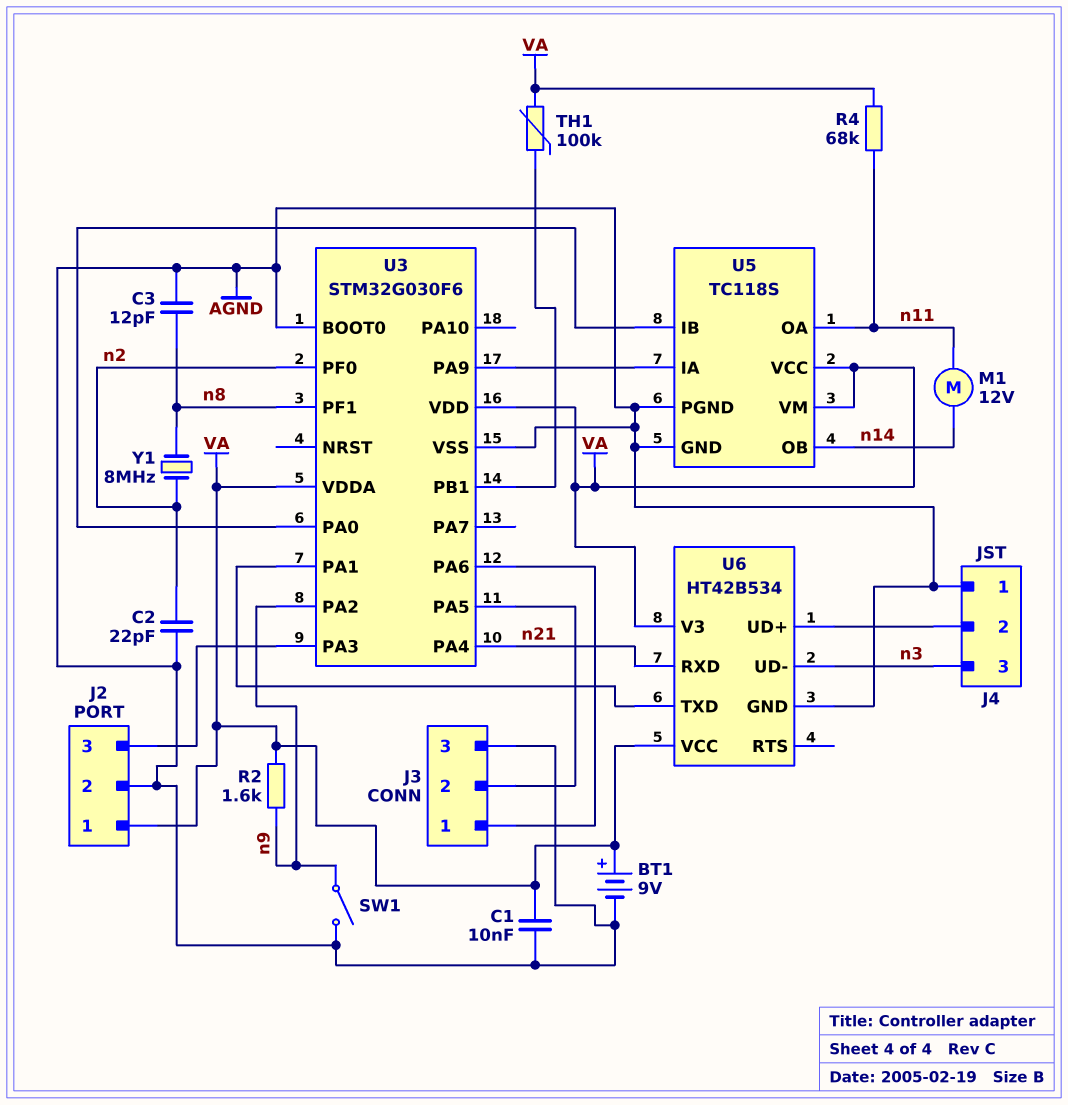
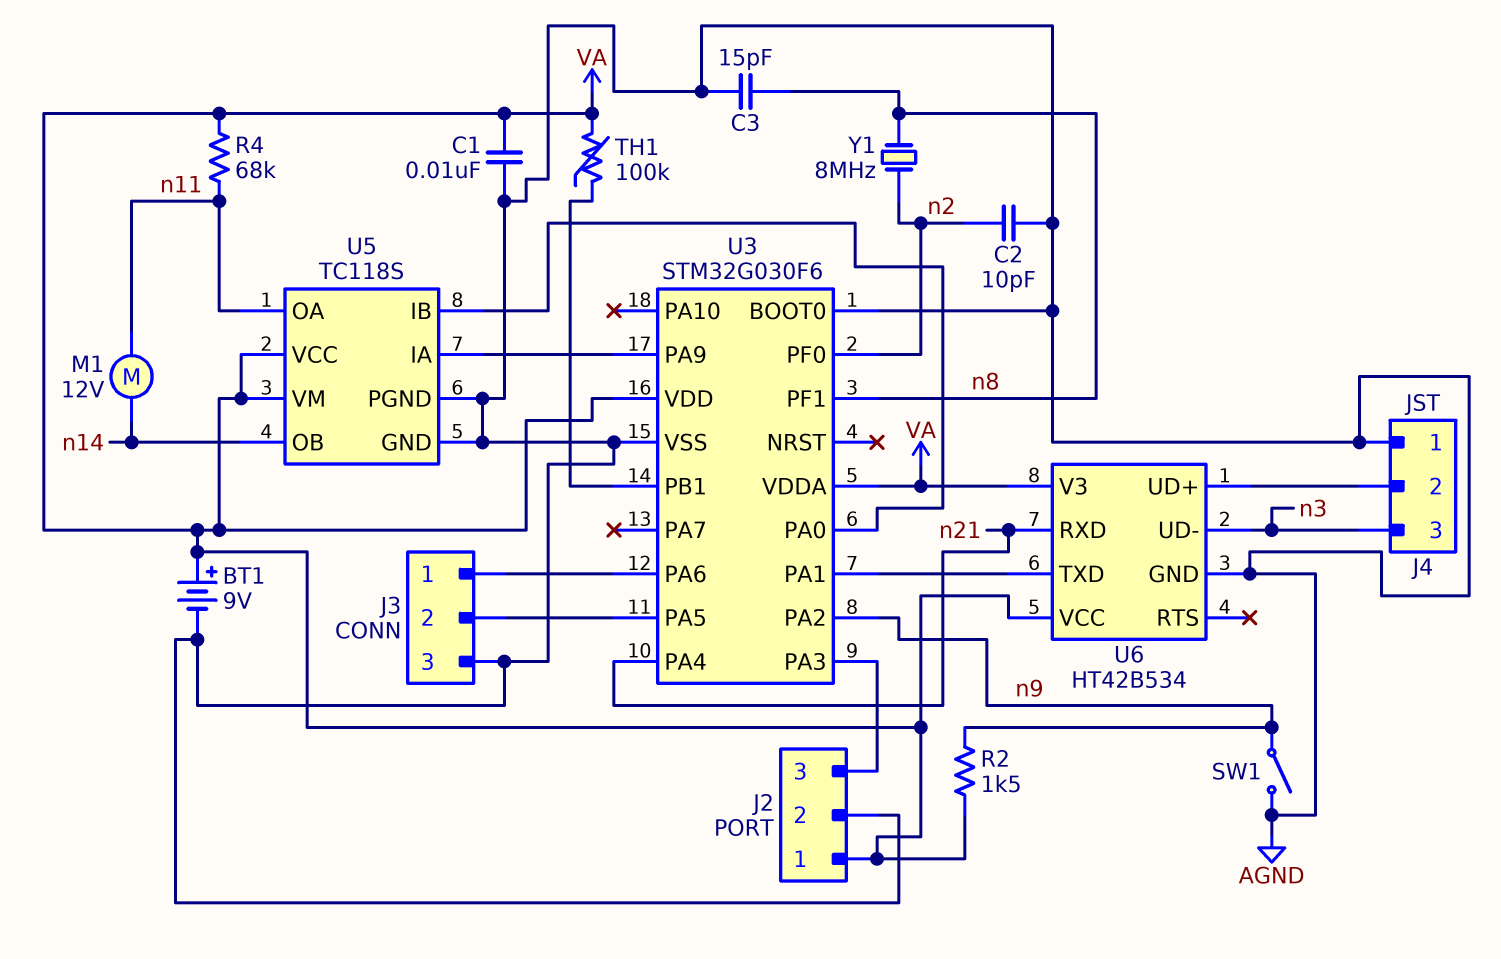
C2: 22pF (AGND, n2) -> 10pF (AGND, n2)
C3: 12pF (AGND, n8) -> 15pF (AGND, n8)
R2: 1.6k (VA, n9) -> 1.5k (VA, n9)

